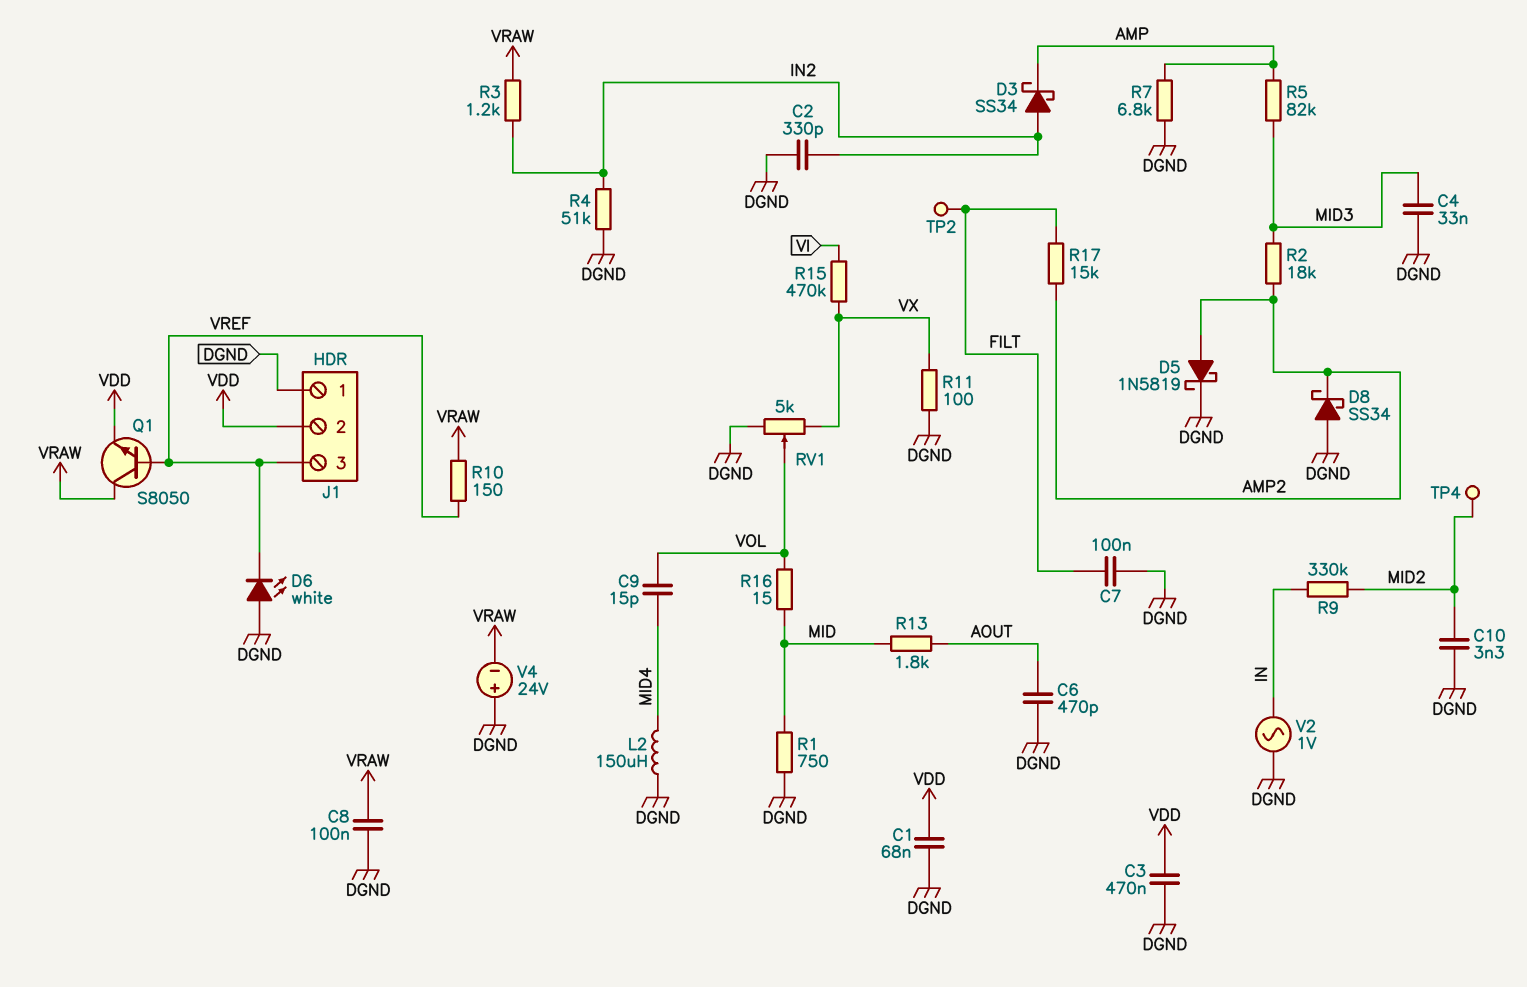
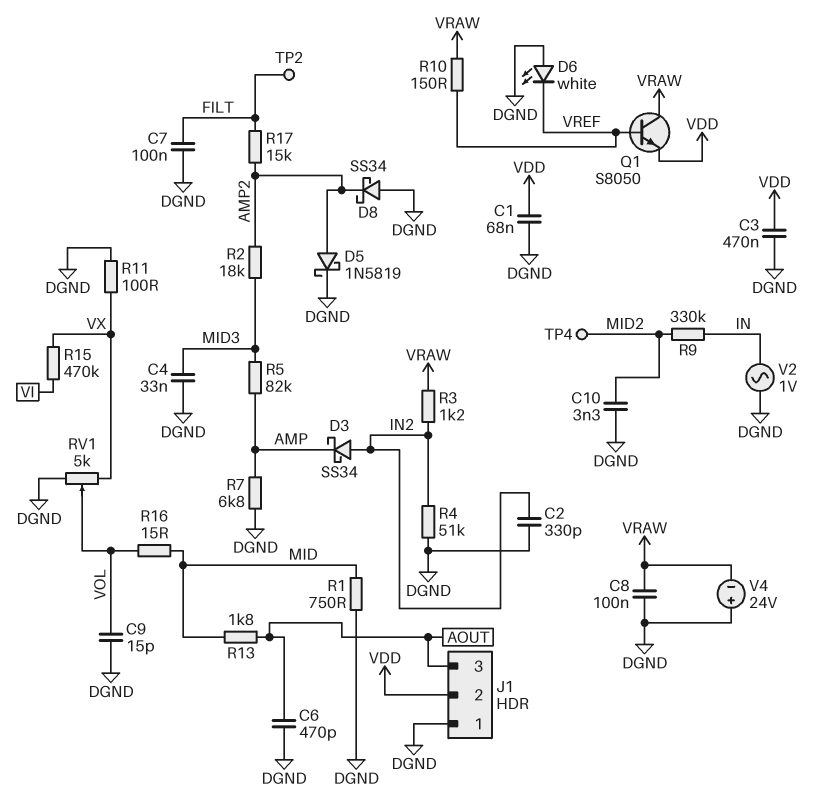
C9: 15pF (MID4, VOL) -> 15pF (DGND, VOL)
J1 pin 3: VREF -> AOUT
L2: 150uH (DGND, MID4) -> none

